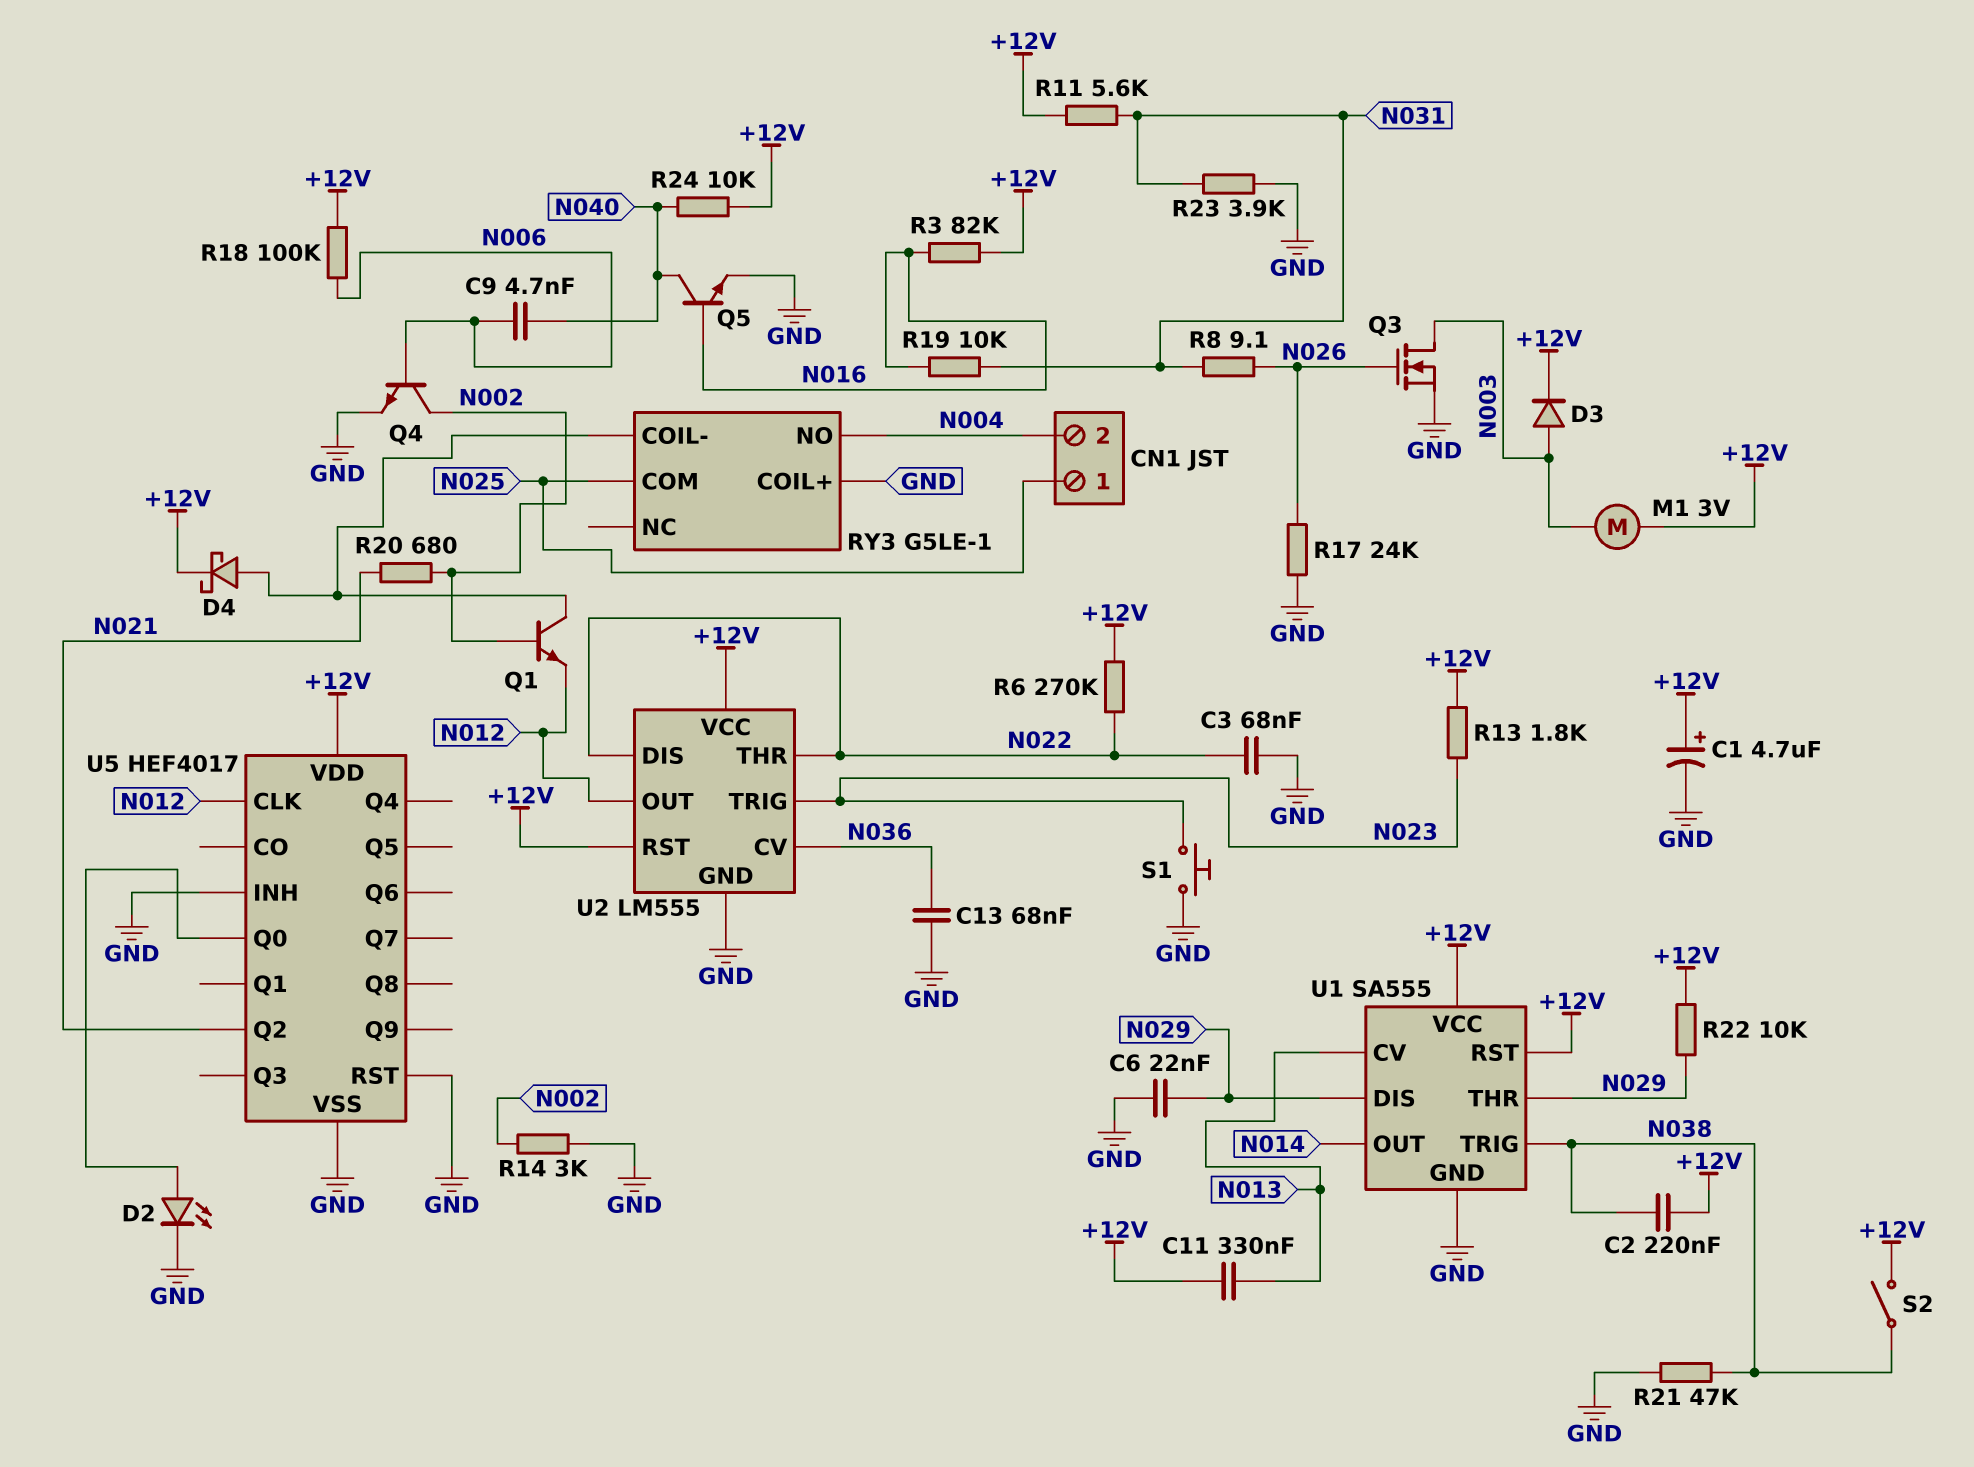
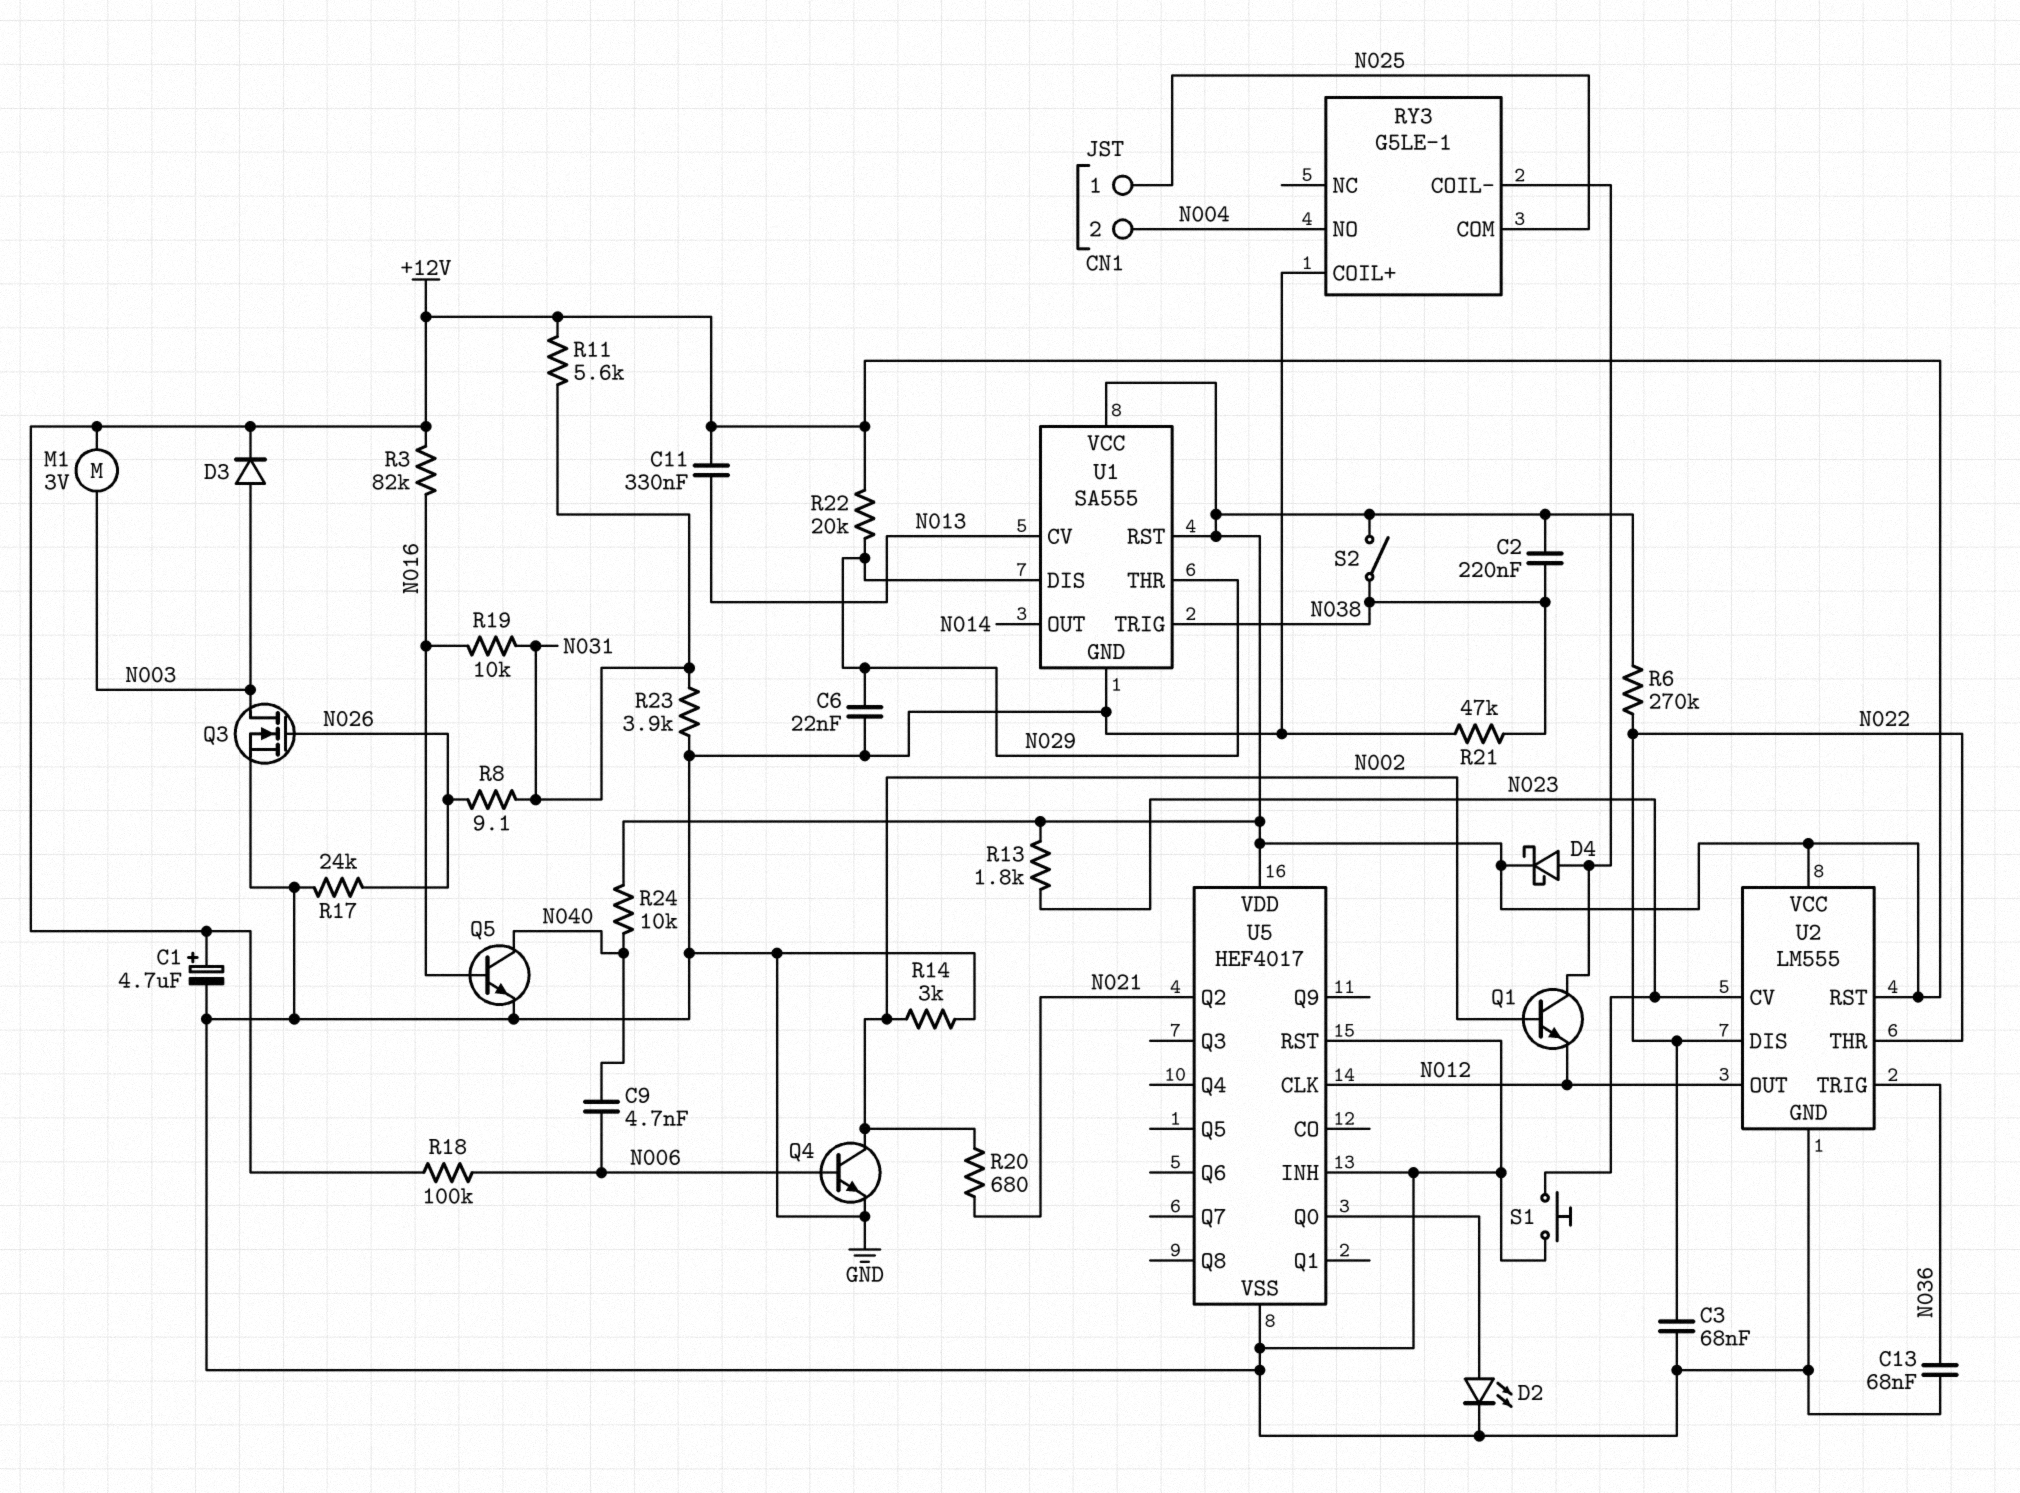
R22: 10k (+12V, N029) -> 20k (+12V, N029)
U2 pin CV: N036 -> N023
U2 pin TRIG: N023 -> N036

